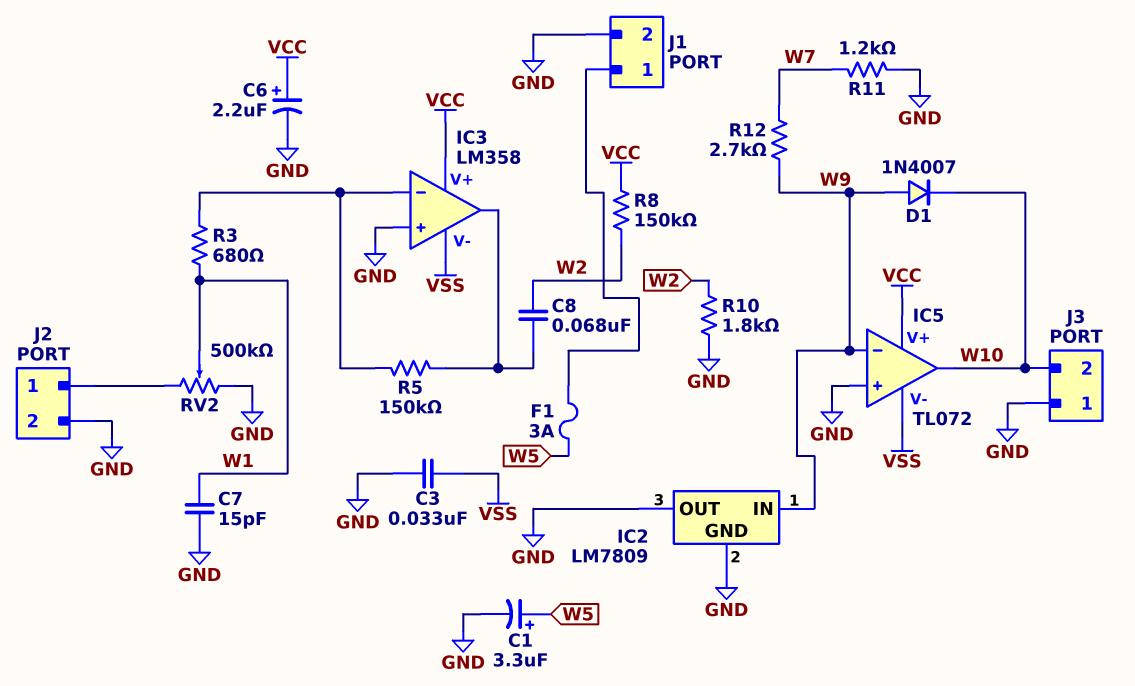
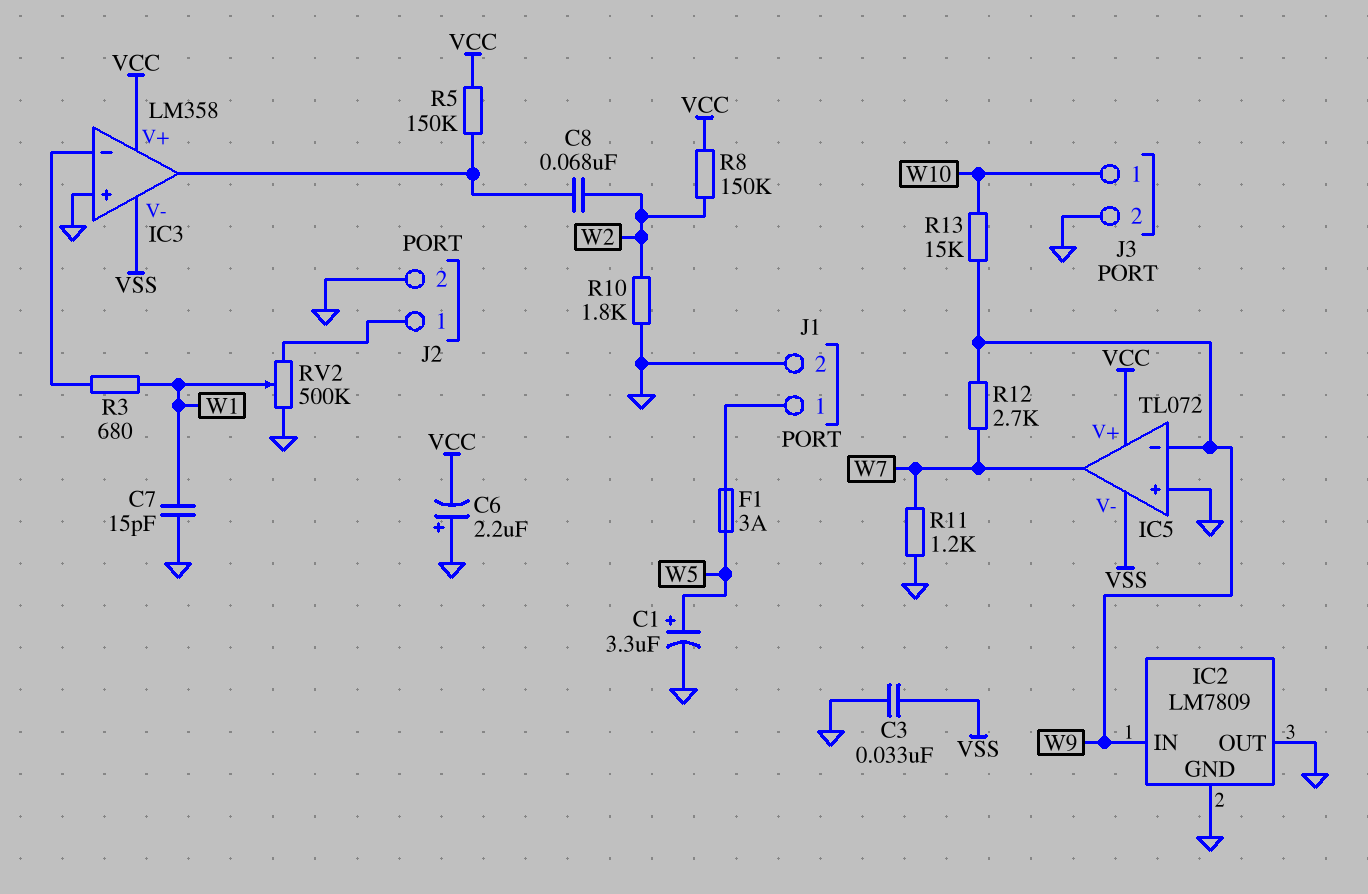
C6: 2.2uF (plus VCC, minus GND) -> 2.2uF (plus GND, minus VCC)
D1: diode 1N4007 (A W9, K W10) -> none
IC5 pin out: W10 -> W7
J3 pin 1: GND -> W10
J3 pin 2: W10 -> GND
R5: 150k (IC3/in-, IC3/out) -> 150k (IC3/out, VCC)
R13: none -> 15k (W9, W10)

